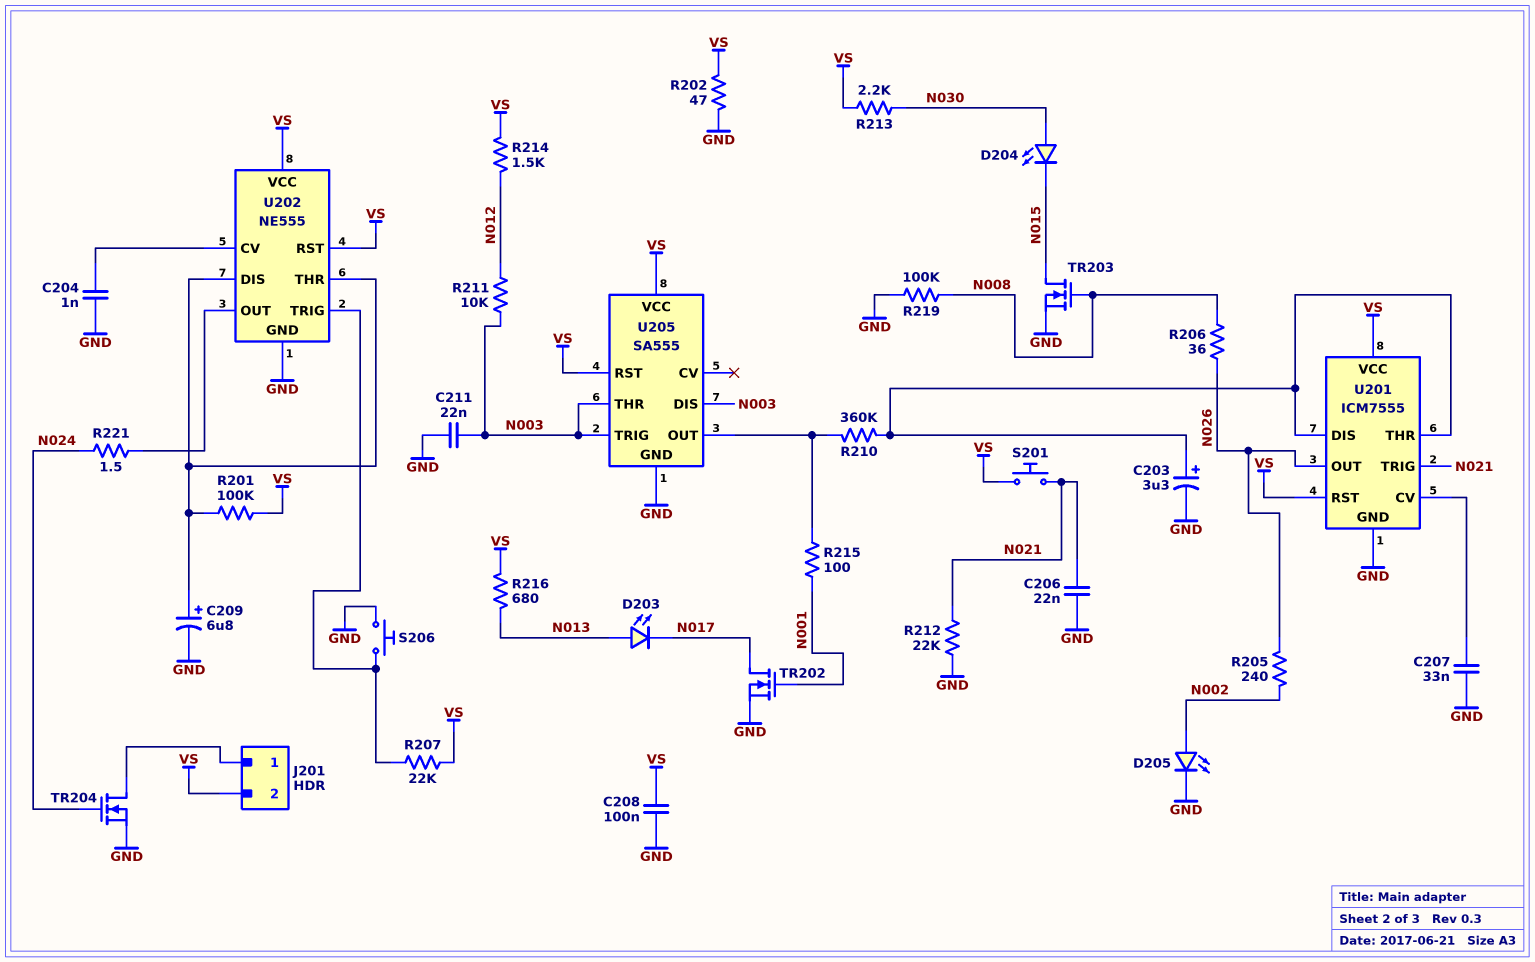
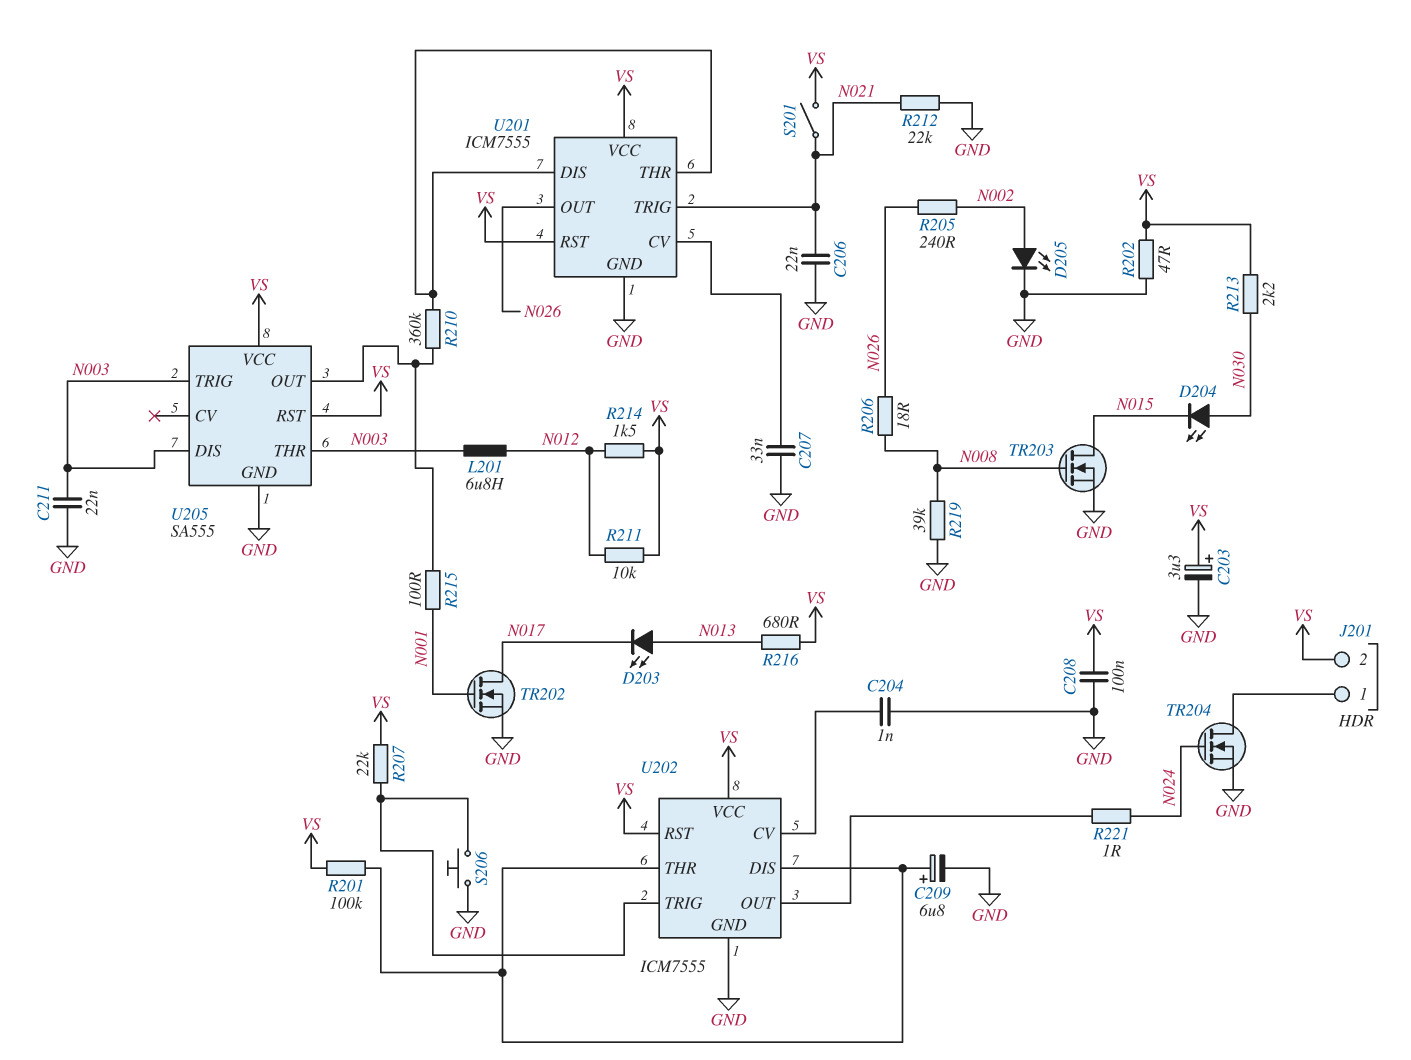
C203: 3.3uF (plus U201/DIS, minus GND) -> 3.3uF (plus VS, minus GND)
L201: none -> 6.8uH (N003, N012)
R206: 36 (N008, N026) -> 18 (N008, N026)
R211: 10k (N003, N012) -> 10k (N012, VS)
R219: 100k (GND, N008) -> 39k (GND, N008)
R221: 1.5 (N024, U202/OUT) -> 1 (N024, U202/OUT)
S201: button (N021, VS) -> switch (N021, VS)
U202: NE555 -> ICM7555

